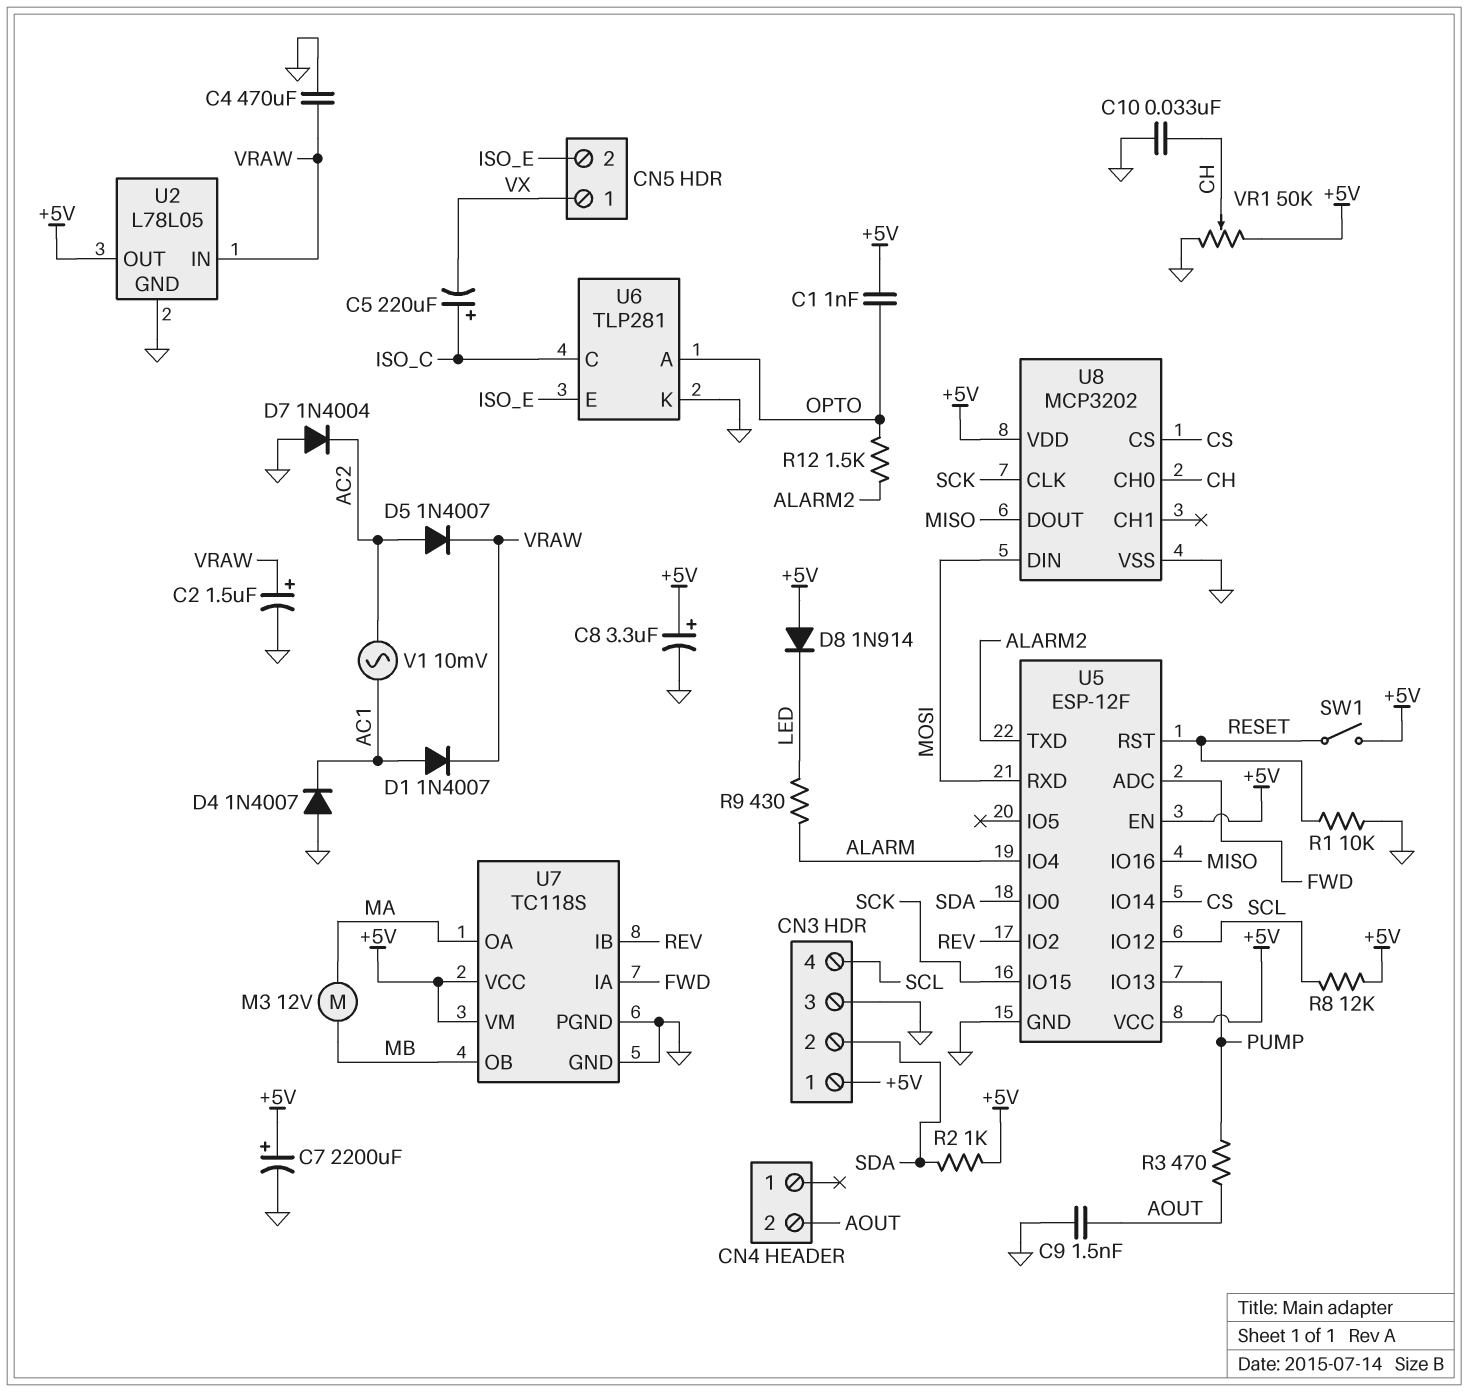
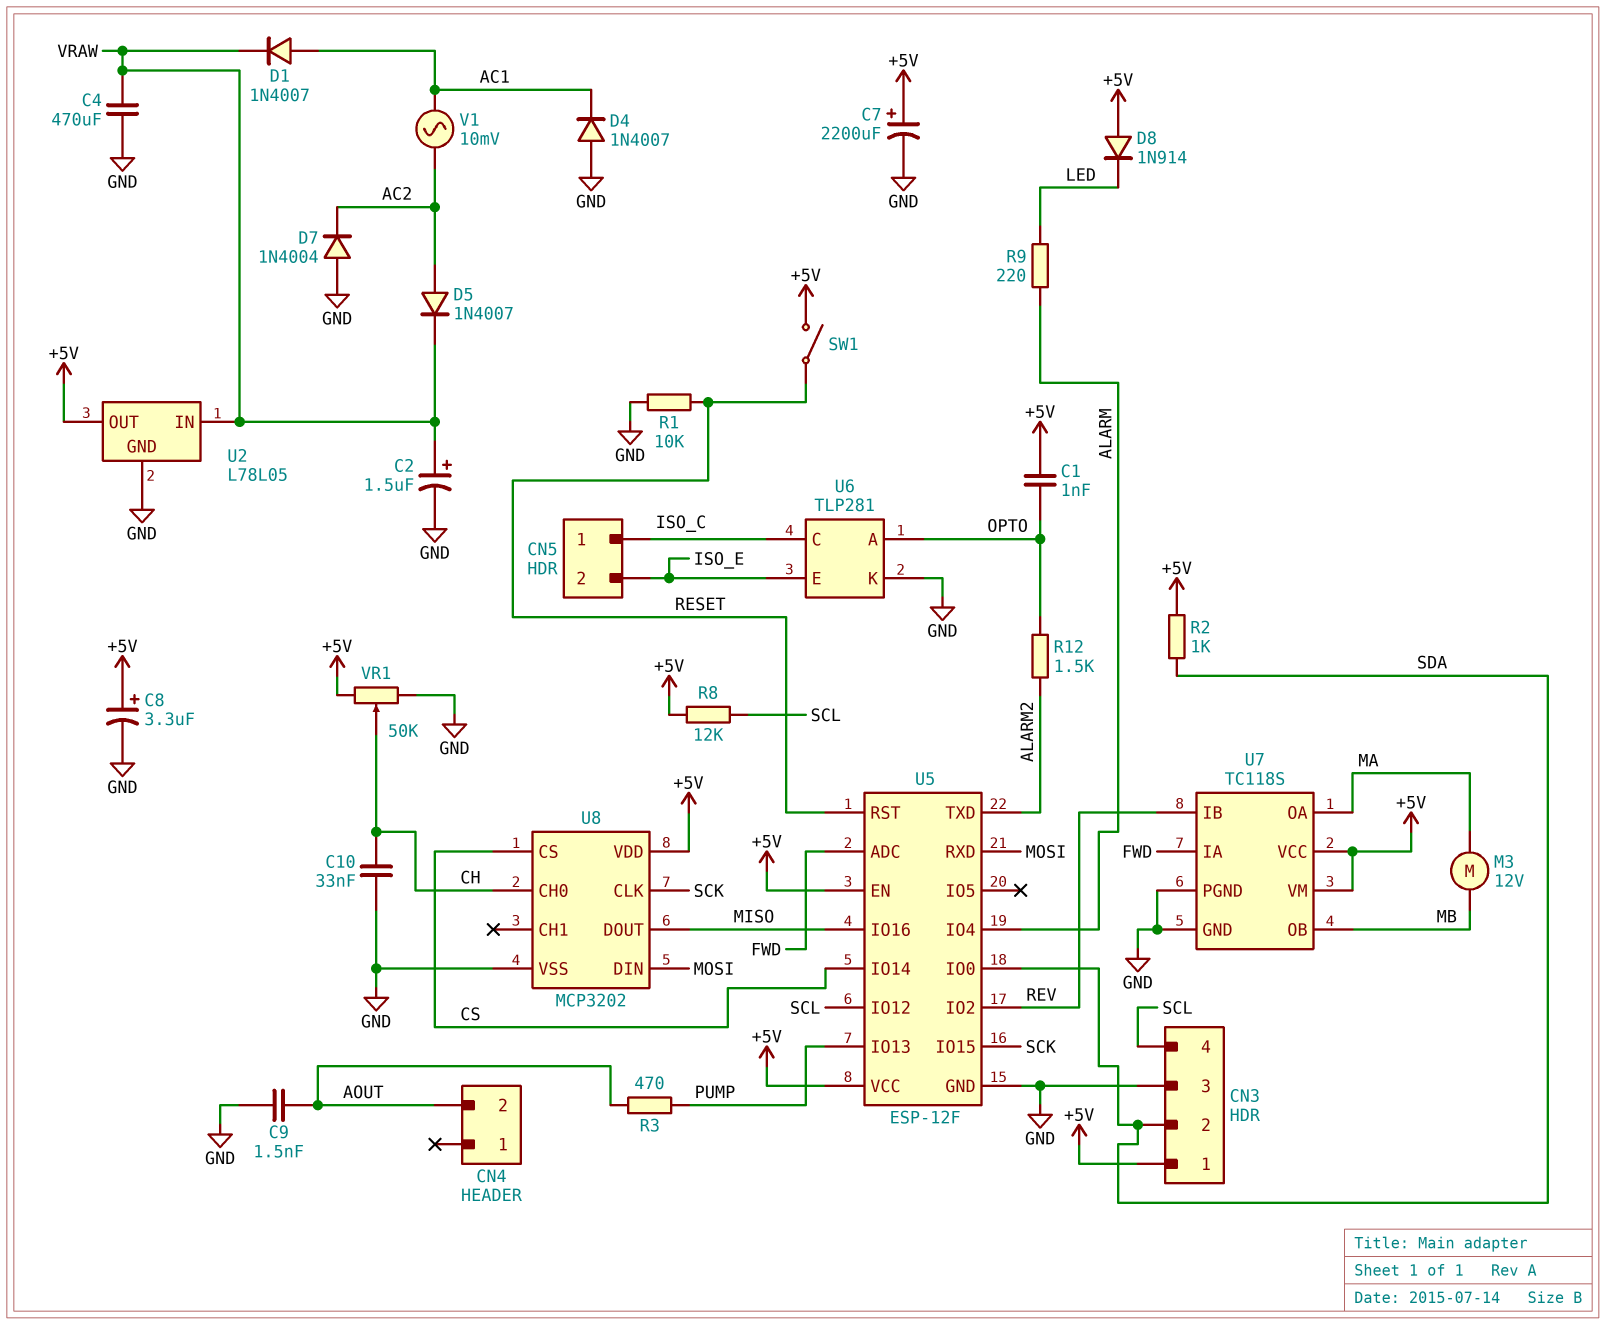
C5: 220uF (plus ISO_C, minus VX) -> none
CN5 pin 1: VX -> ISO_C
R9: 430 (ALARM, LED) -> 220 (ALARM, LED)

